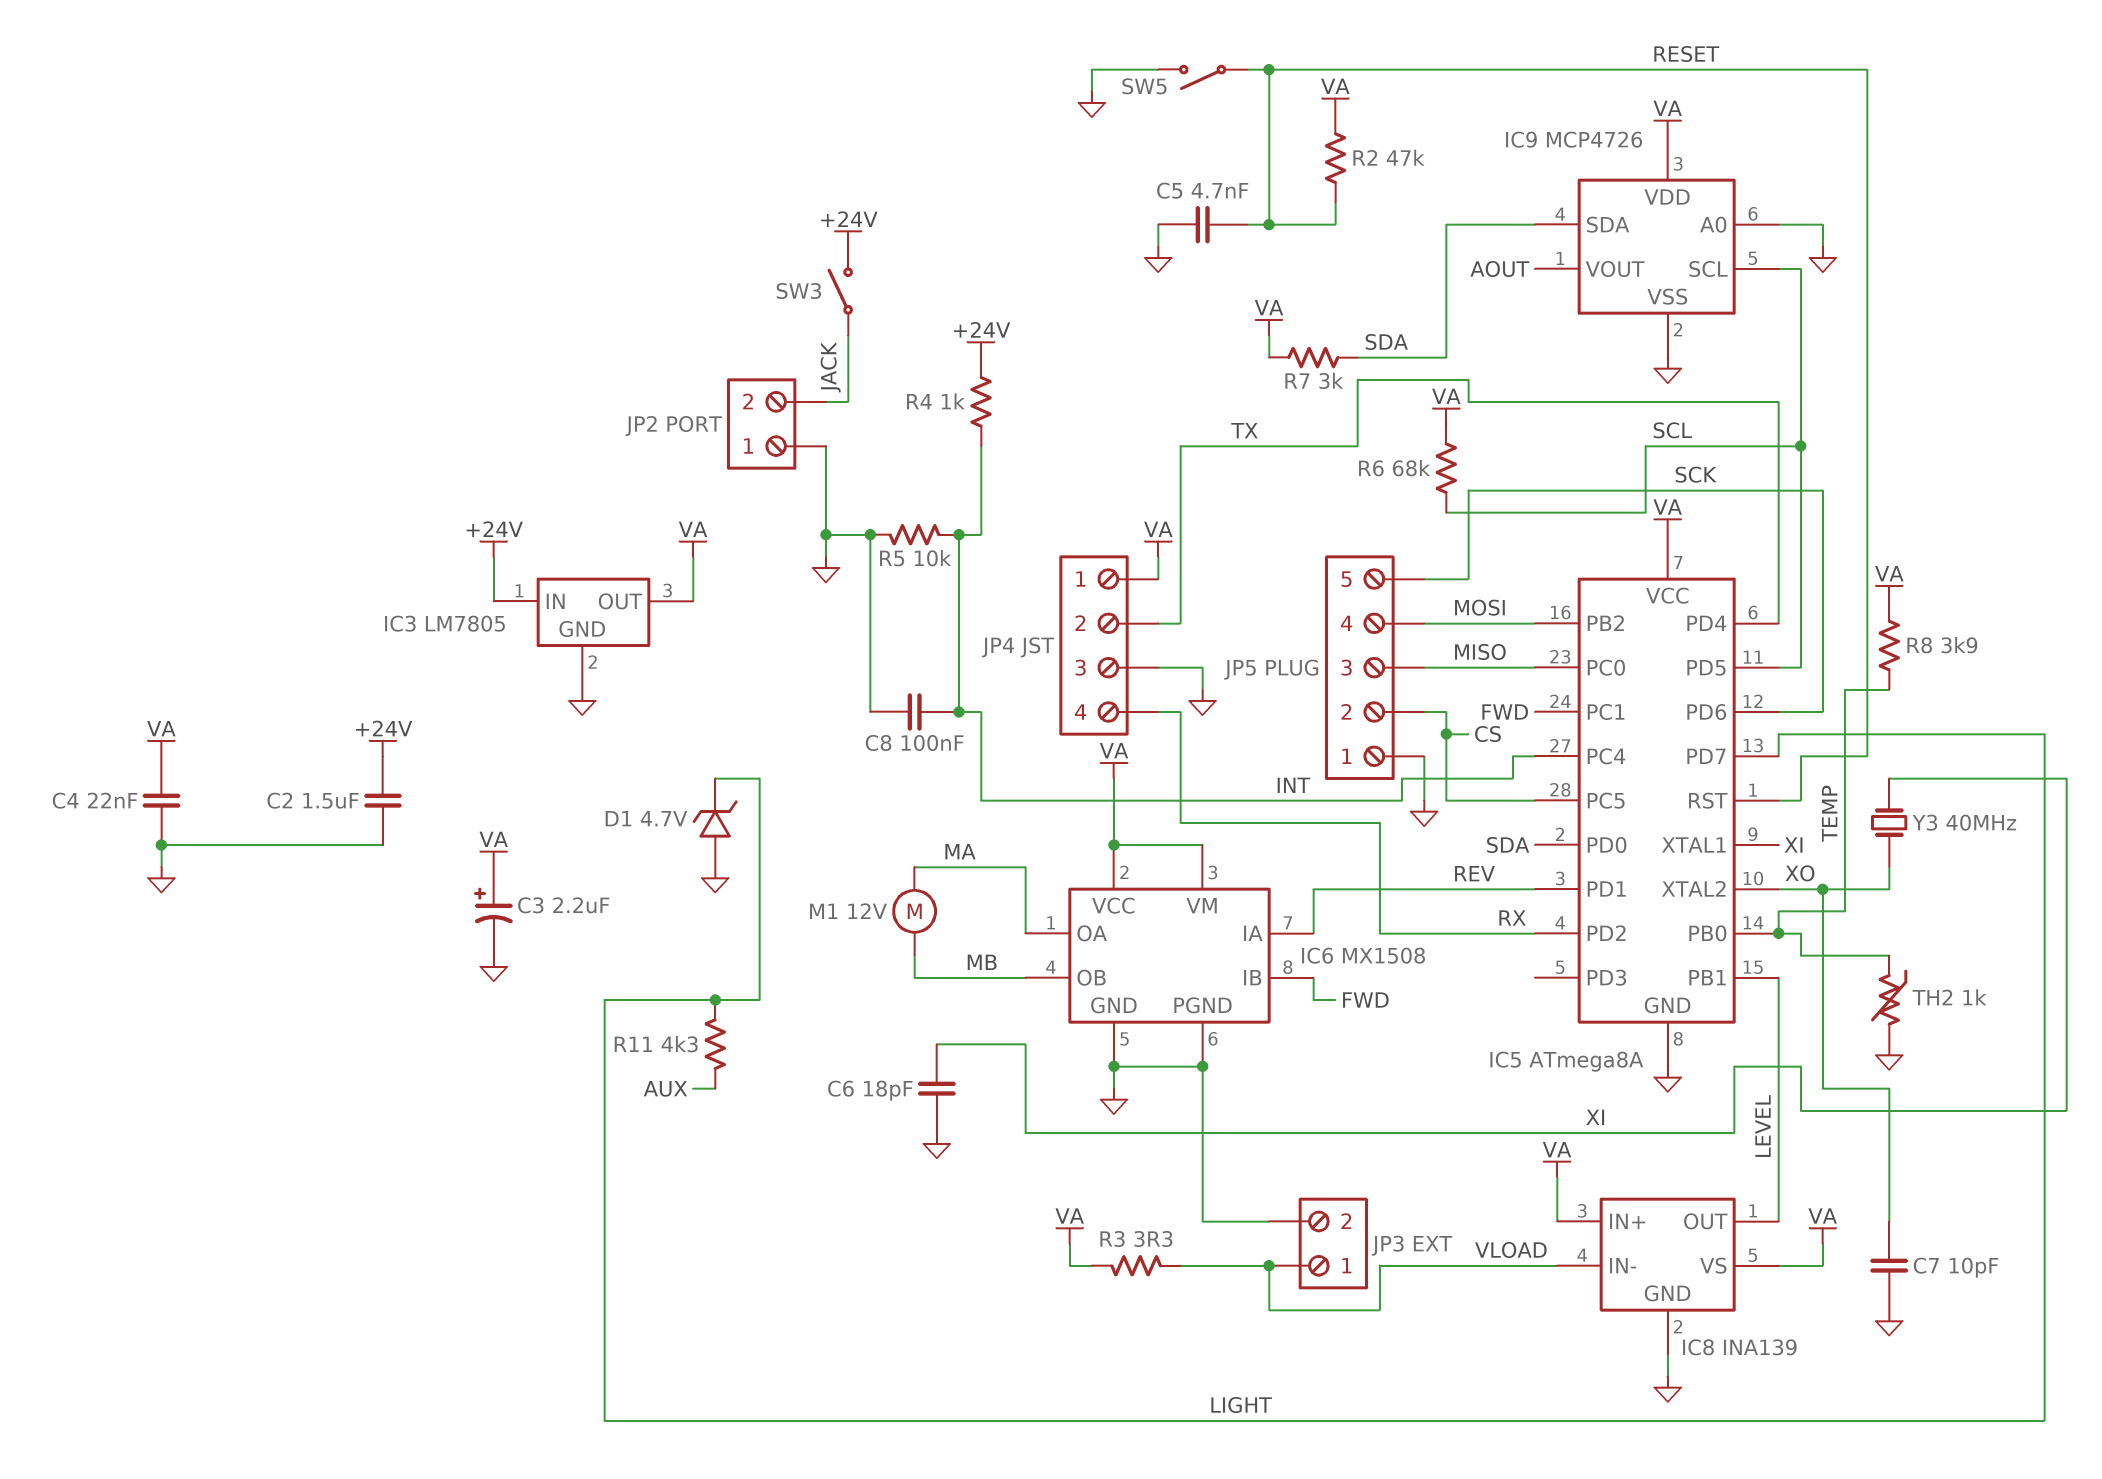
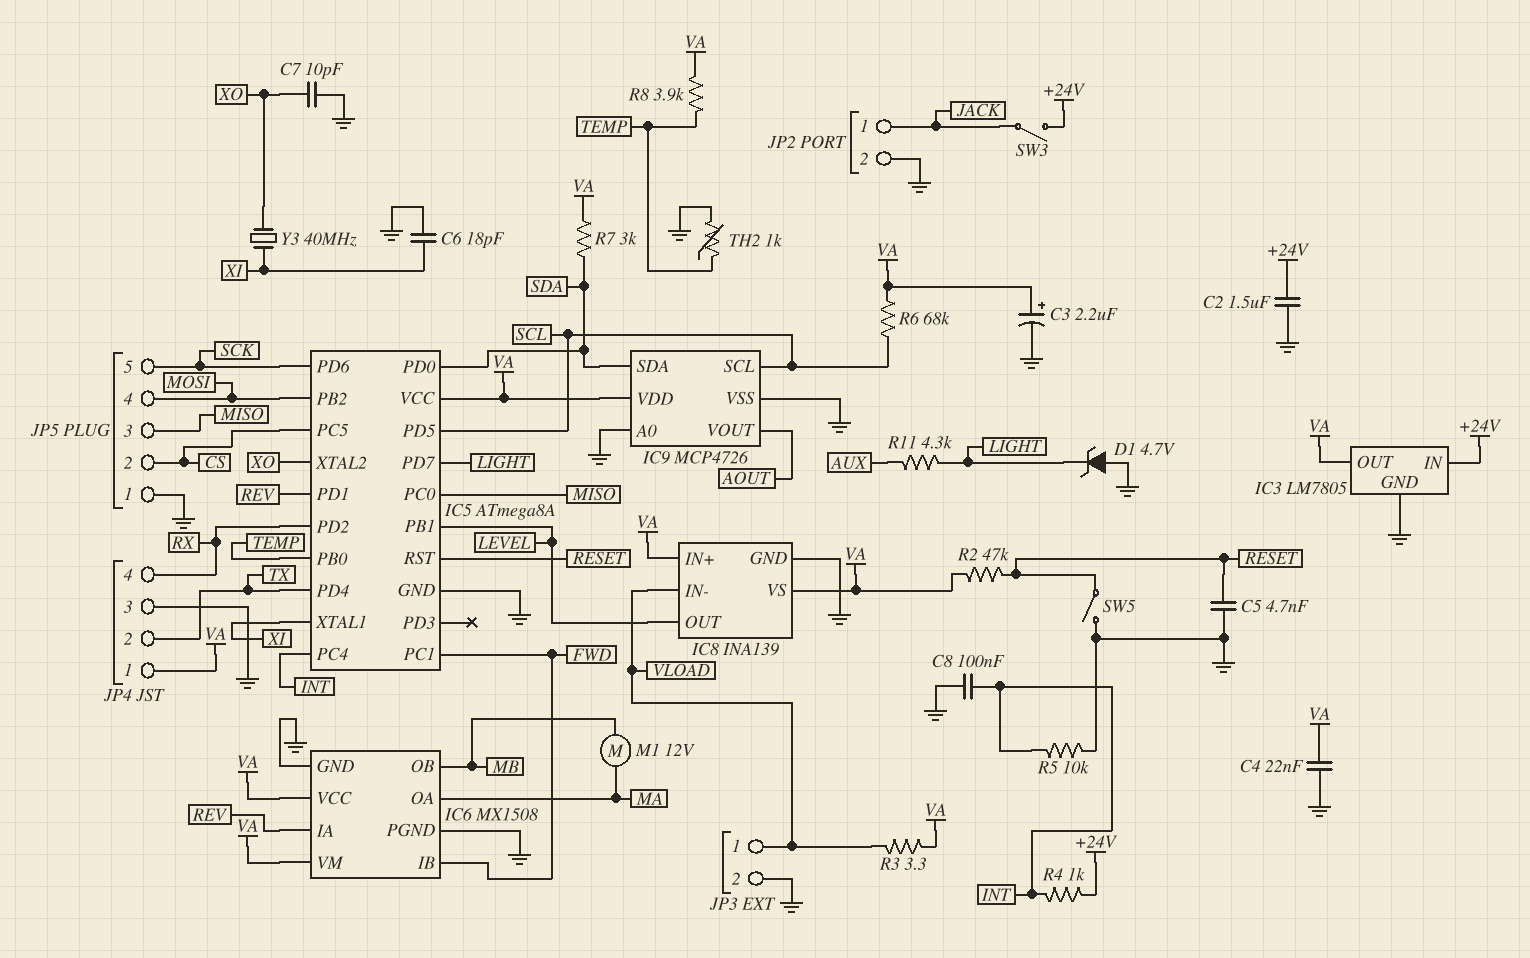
JP2 pin 1: GND -> JACK
JP2 pin 2: JACK -> GND

